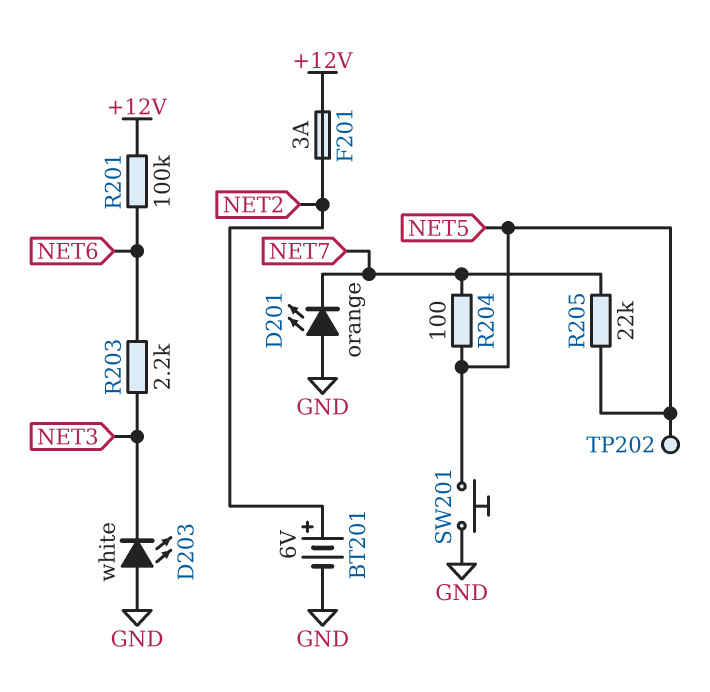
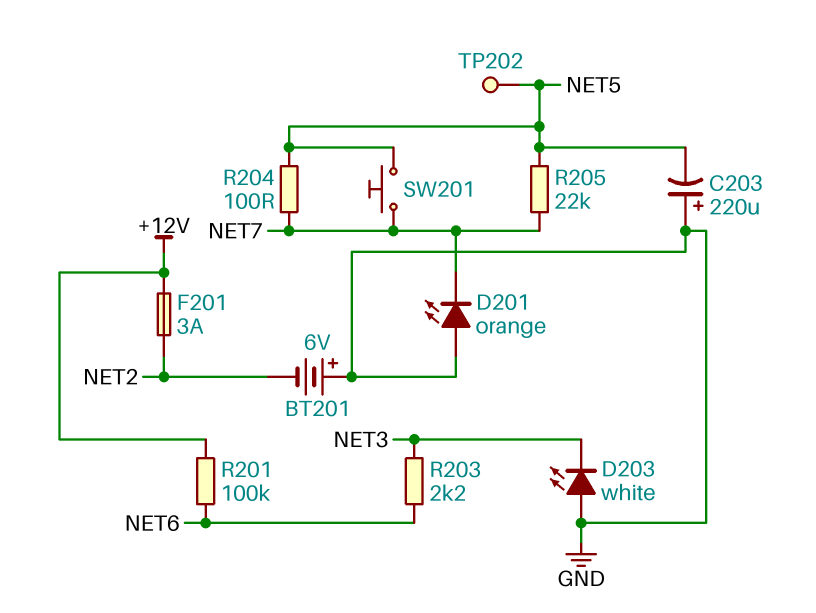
BT201: 6V (plus NET2, minus GND) -> 6V (plus GND, minus NET2)
C203: none -> 220uF (plus GND, minus NET5)
SW201: button (GND, NET5) -> button (NET5, NET7)

